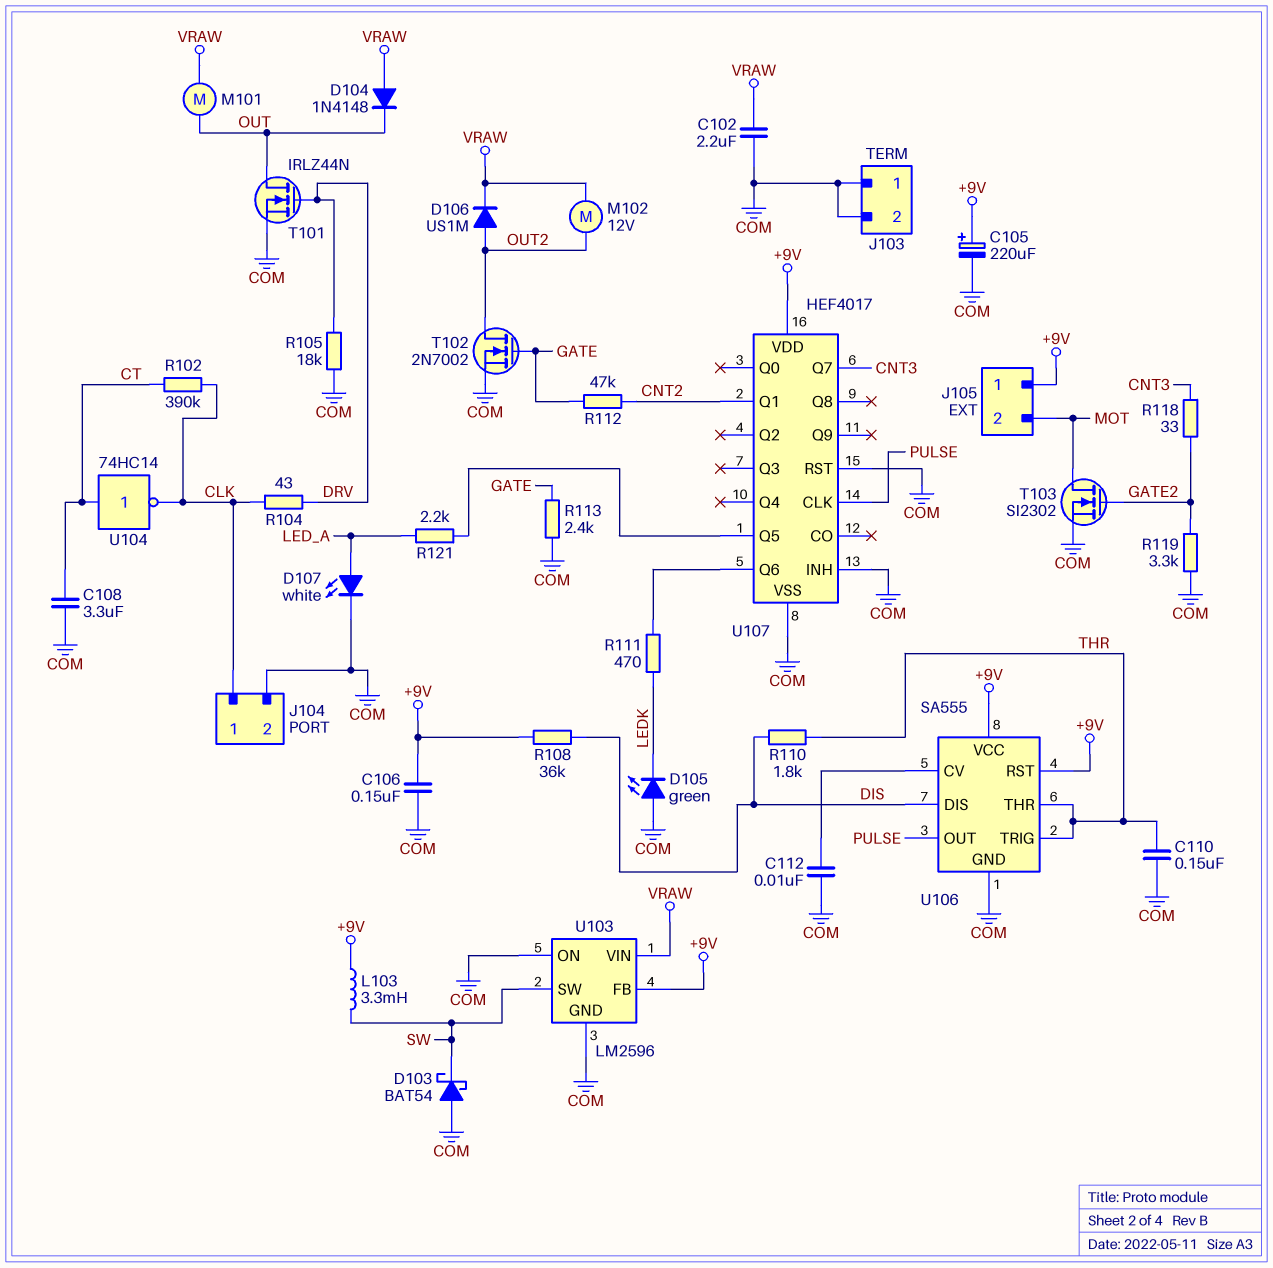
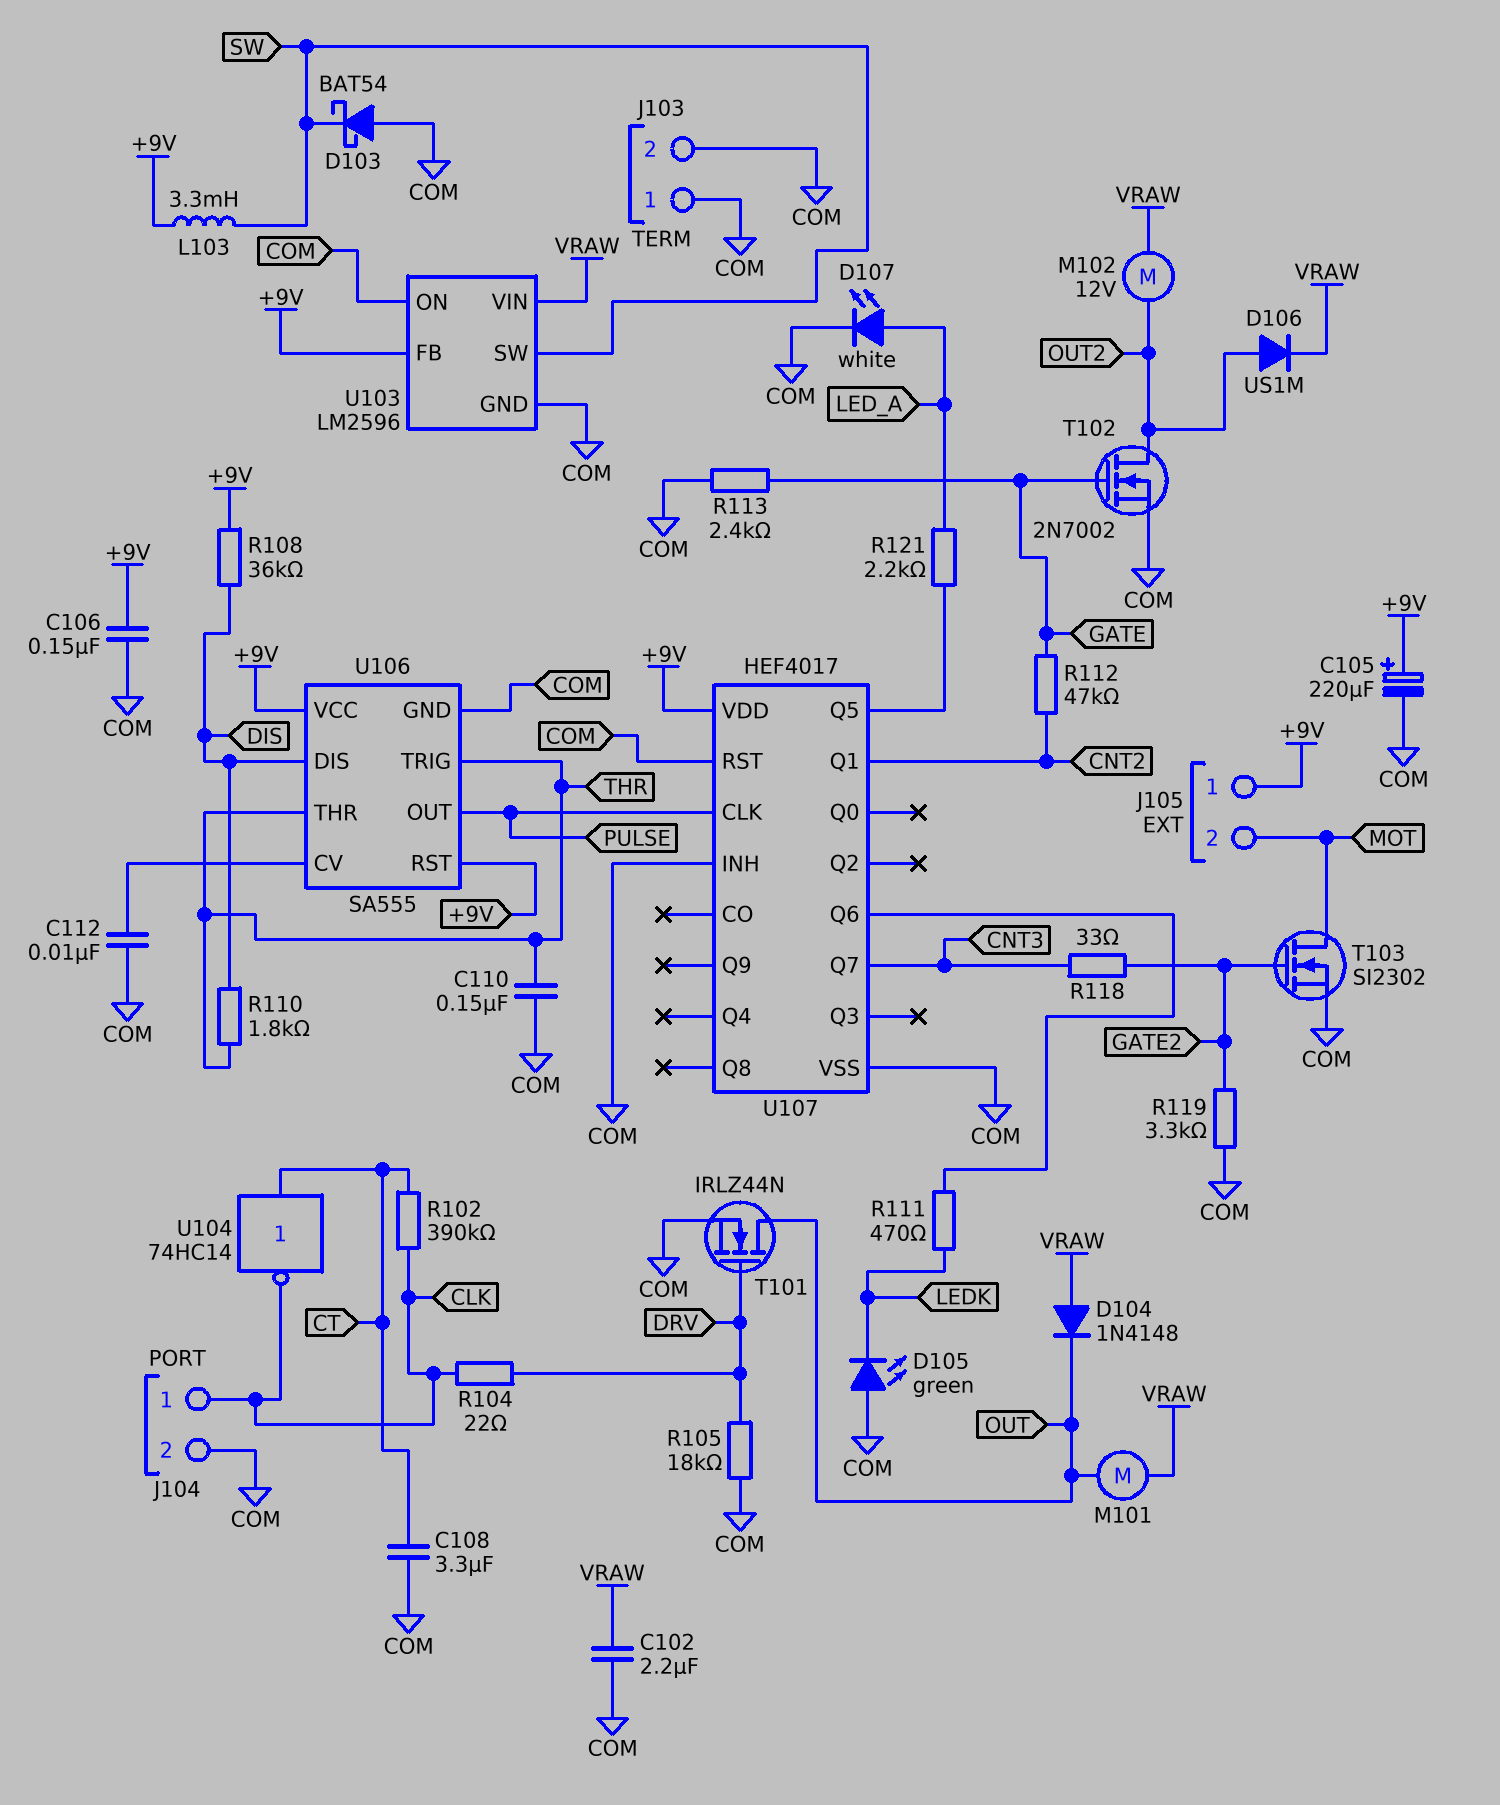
R104: 43 (CLK, DRV) -> 22 (CLK, DRV)

